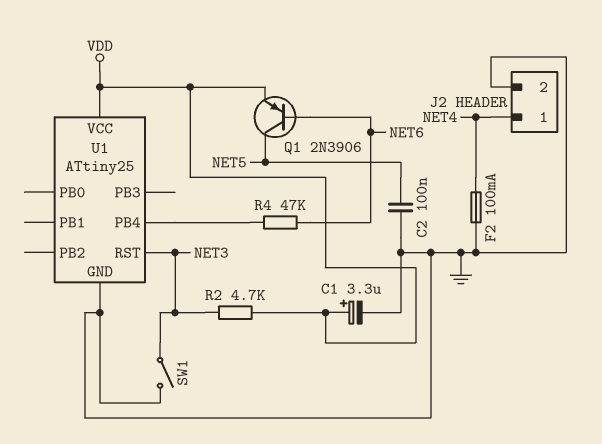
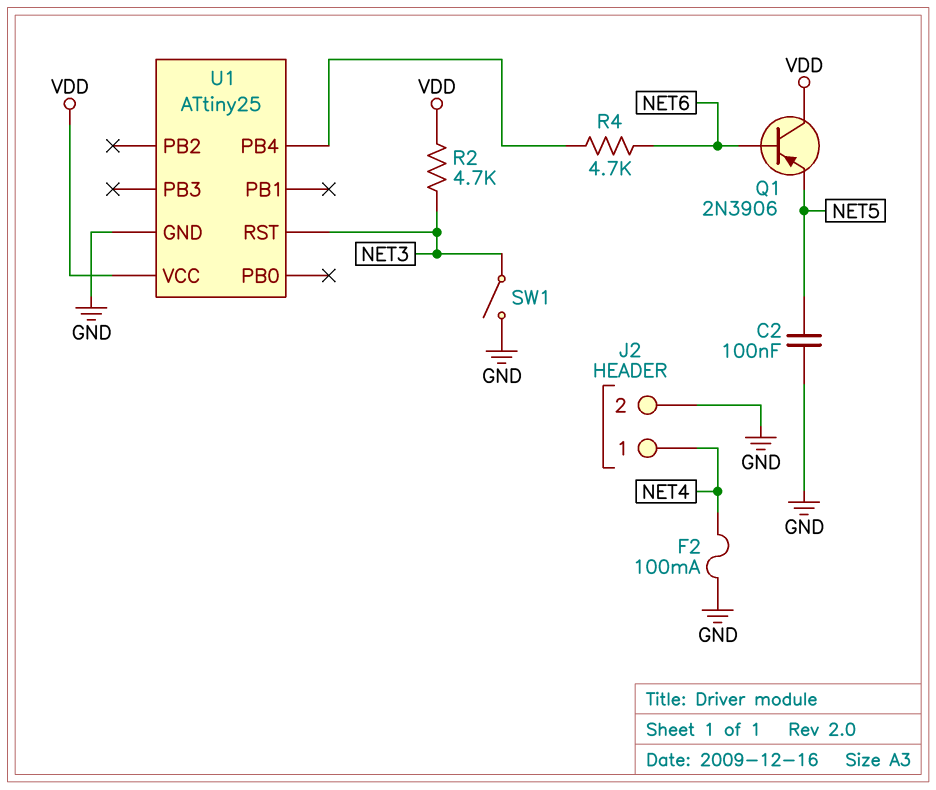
C1: 3.3uF (plus VDD, minus GND) -> none
Q1: PNP 2N3906 (B NET6, C NET5, E VDD) -> PNP 2N3906 (B NET6, C VDD, E NET5)
R4: 47k (NET6, U1/PB4) -> 4.7k (NET6, U1/PB4)

